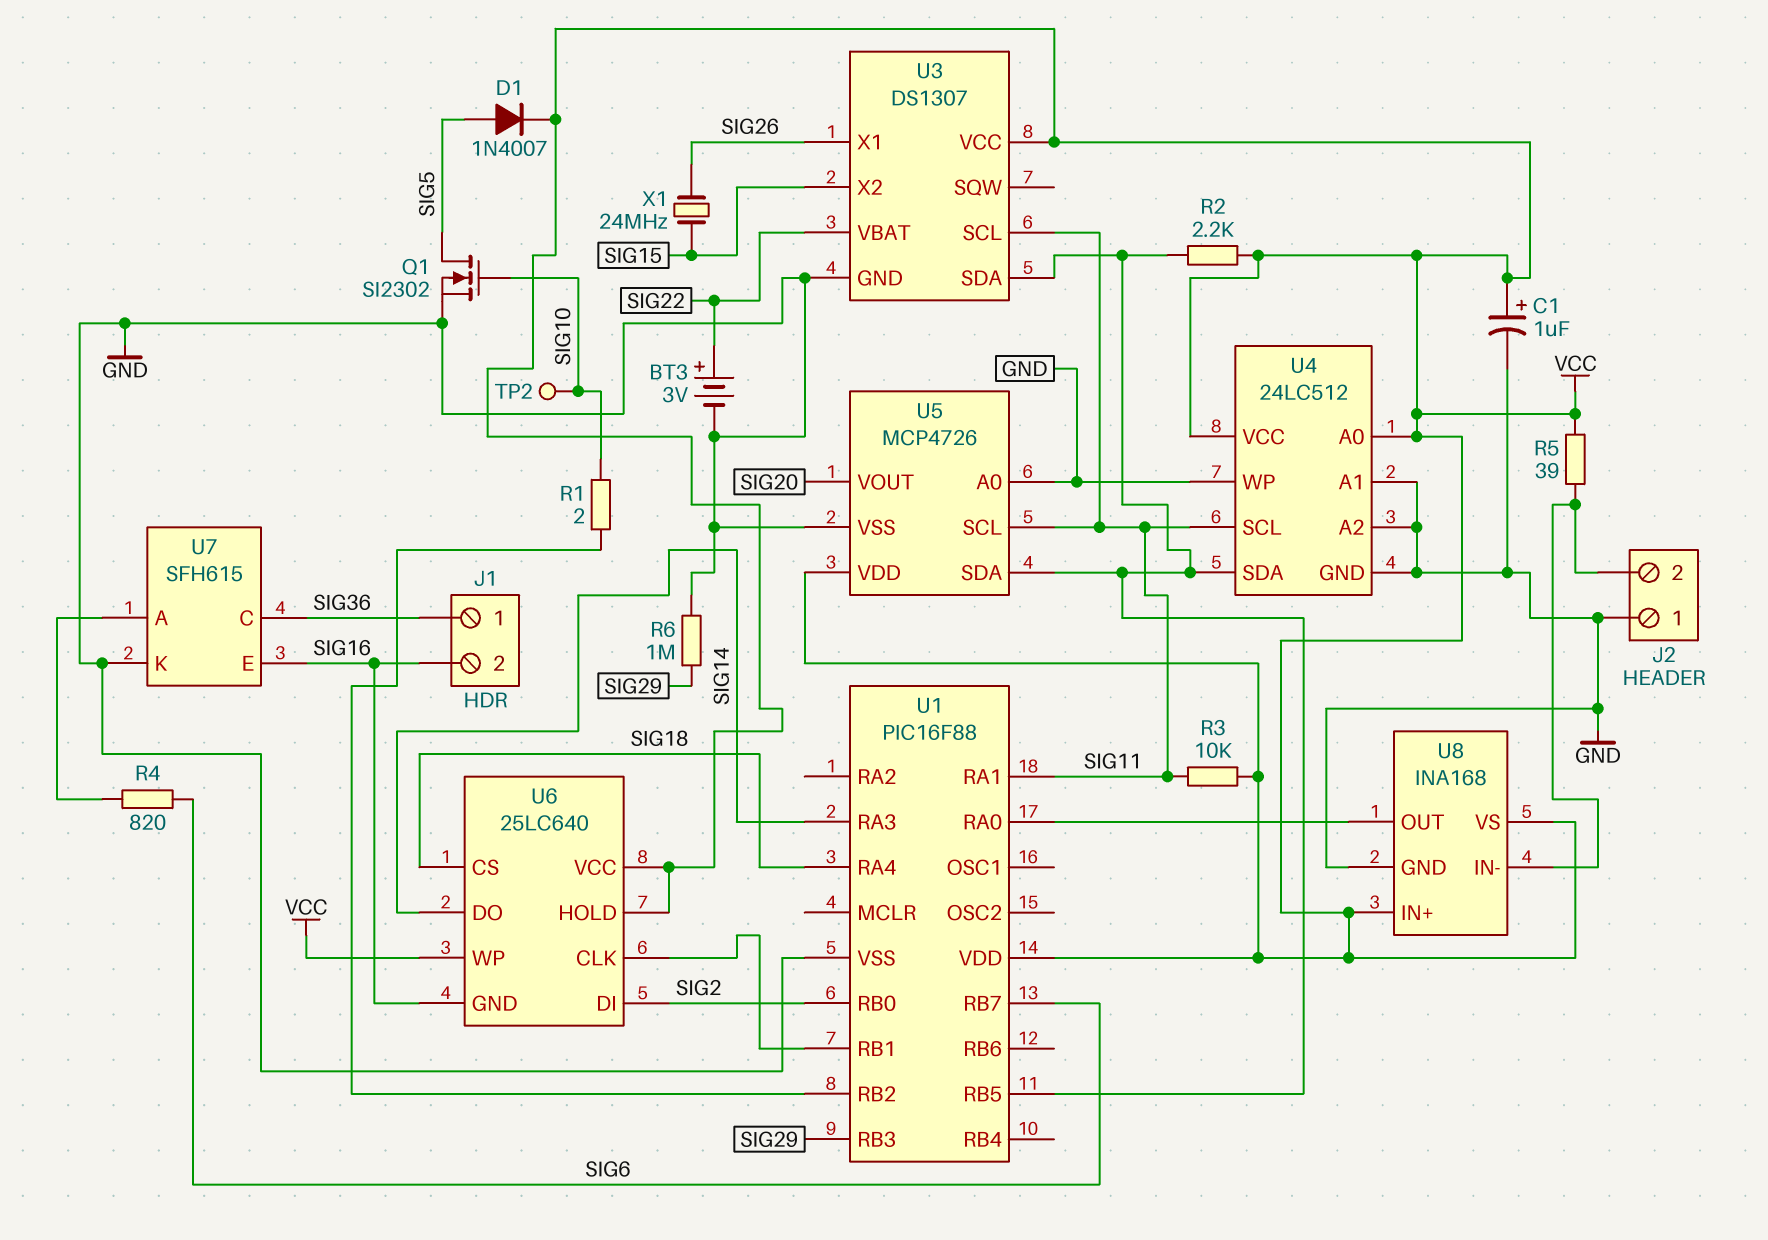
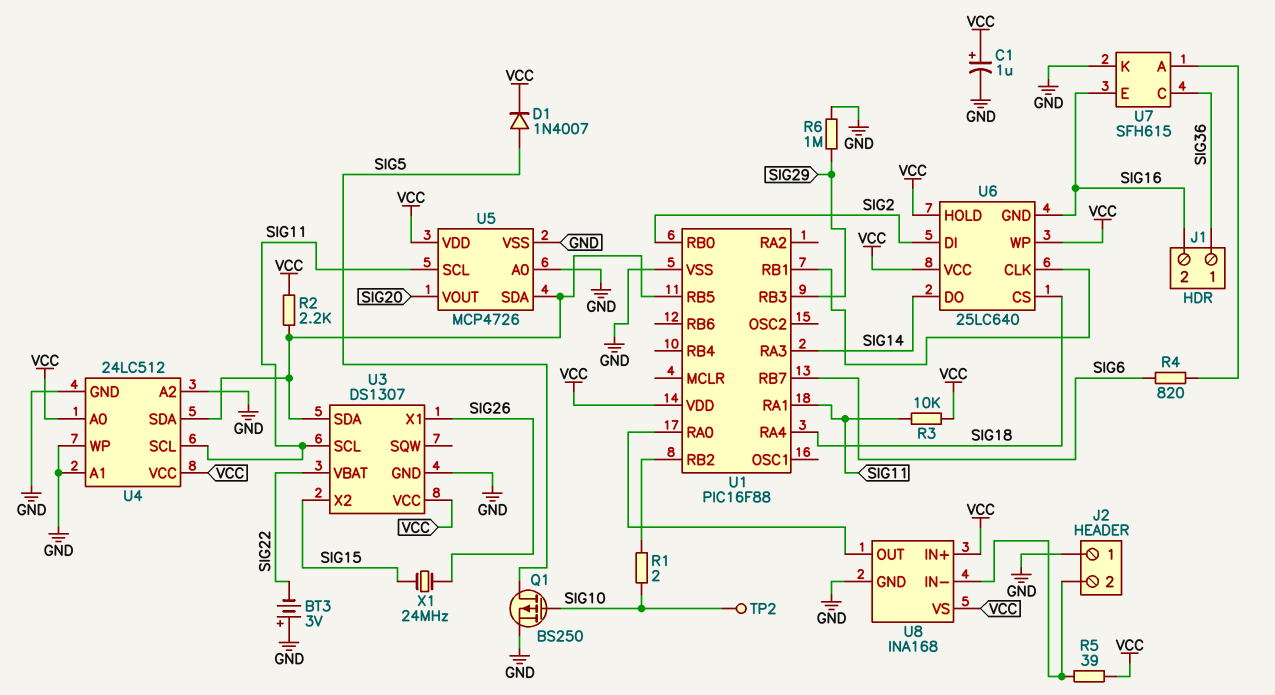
BT3: 3V (plus SIG22, minus GND) -> 3V (plus GND, minus SIG22)
Q1: NMOS SI2302 (G SIG10, D SIG5, S GND) -> PMOS BS250 (G SIG10, D SIG5, S GND)

